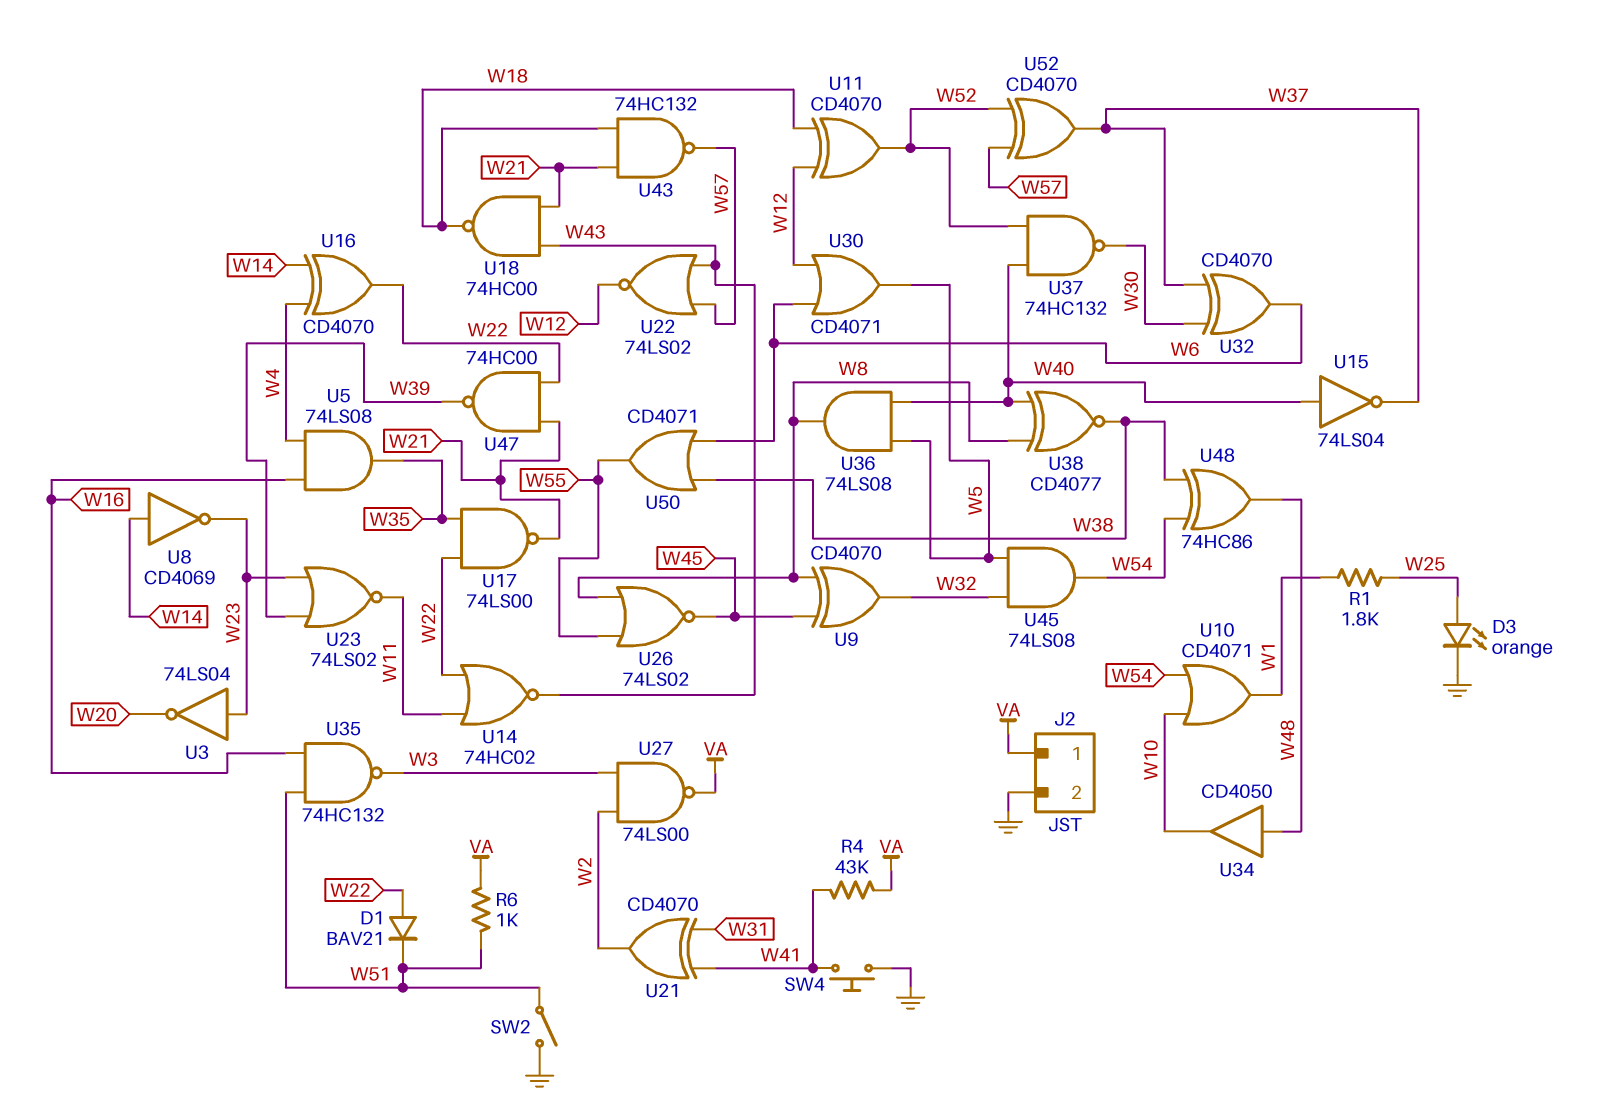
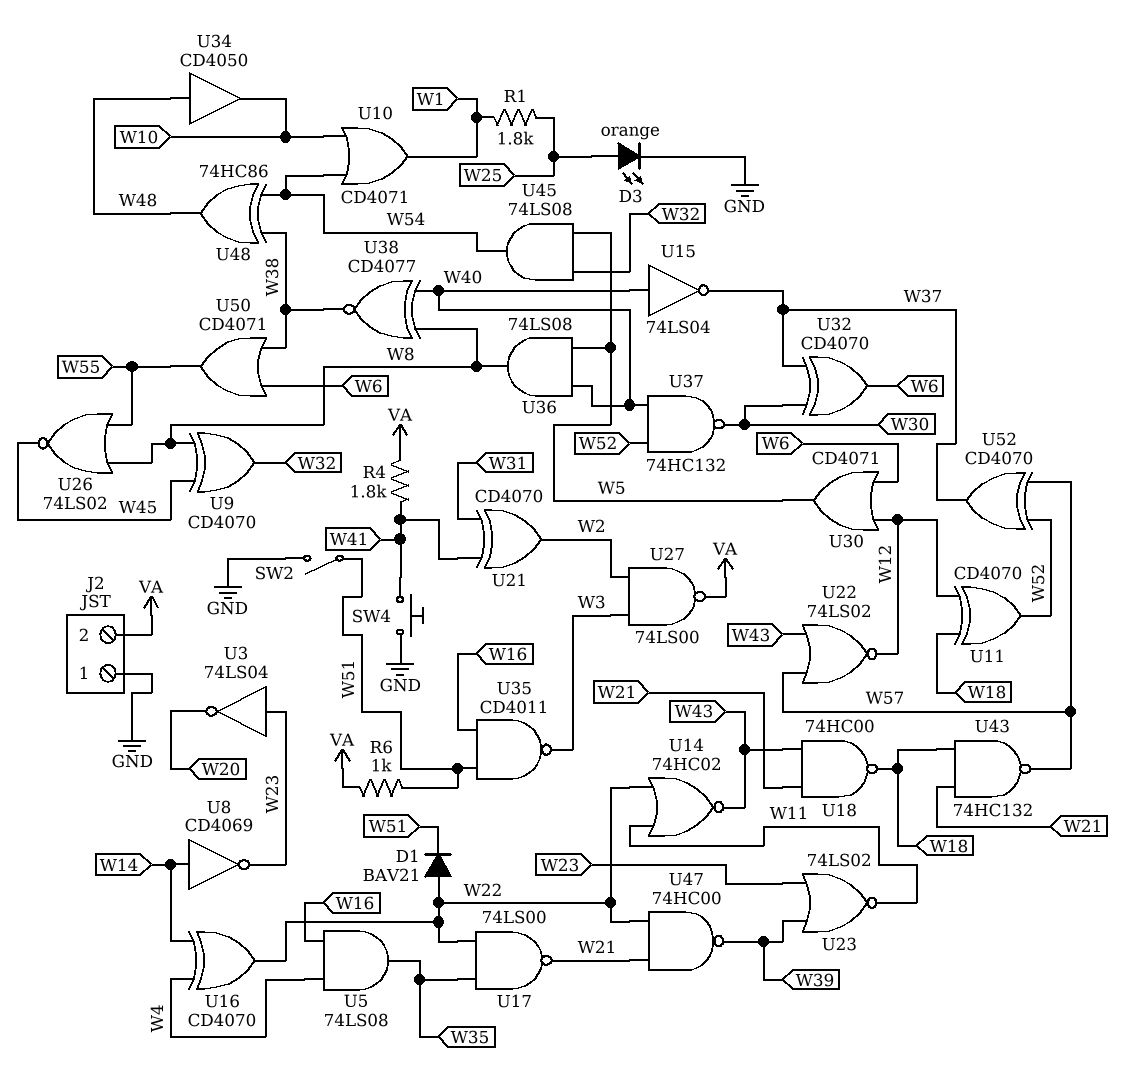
J2 pin 1: VA -> GND
J2 pin 2: GND -> VA
R4: 43k (VA, W41) -> 1.8k (VA, W41)
U35: NAND 74HC132 (in W16, in W51, out W3) -> NAND CD4011 (in W16, in W51, out W3)

